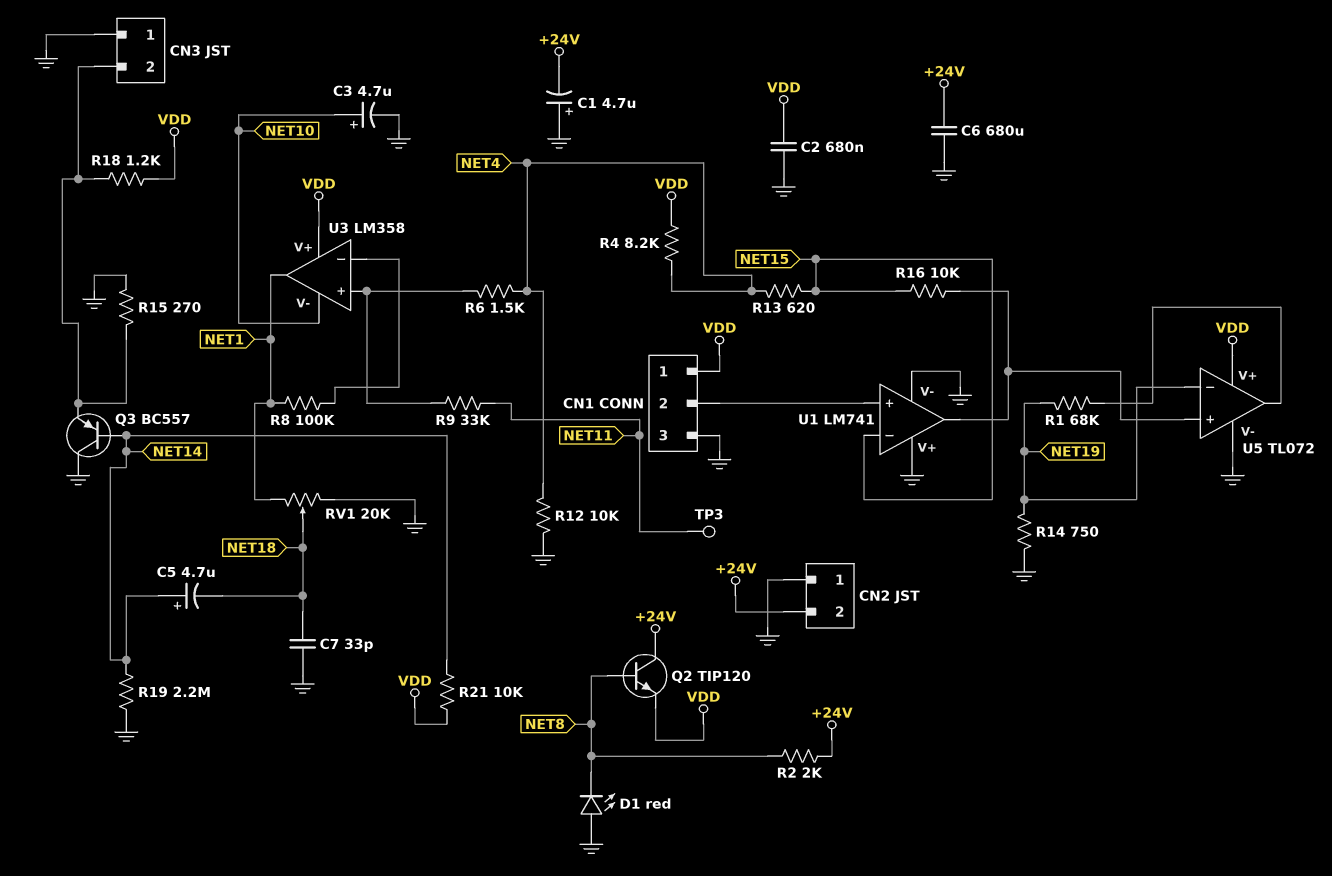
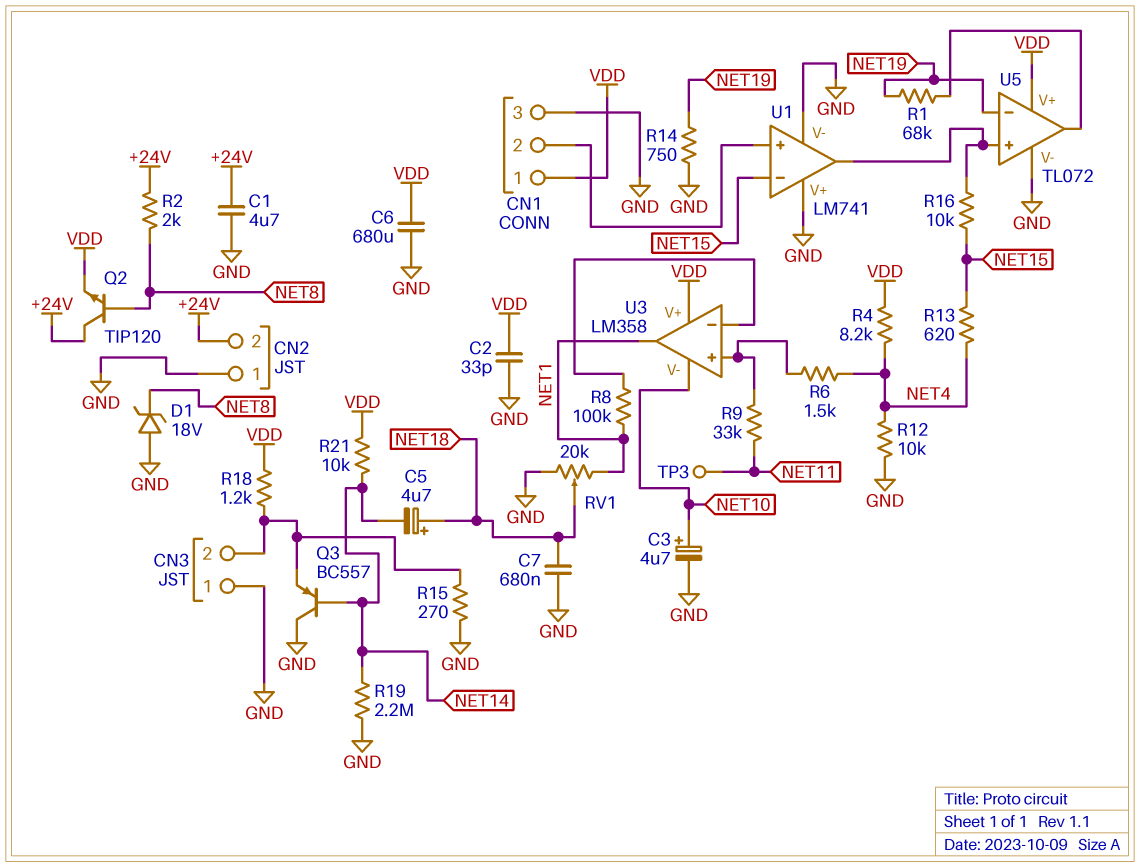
C1: 4.7uF (plus GND, minus +24V) -> 4.7uF (+24V, GND)
C2: 680nF (GND, VDD) -> 33pF (GND, VDD)
C5: 4.7uF (plus NET14, minus NET18) -> 4.7uF (plus NET18, minus NET14)
C6: 680uF (+24V, GND) -> 680uF (GND, VDD)
C7: 33pF (GND, NET18) -> 680nF (GND, NET18)
D1: LED red (A GND, K NET8) -> zener 18V (A GND, K NET8)

